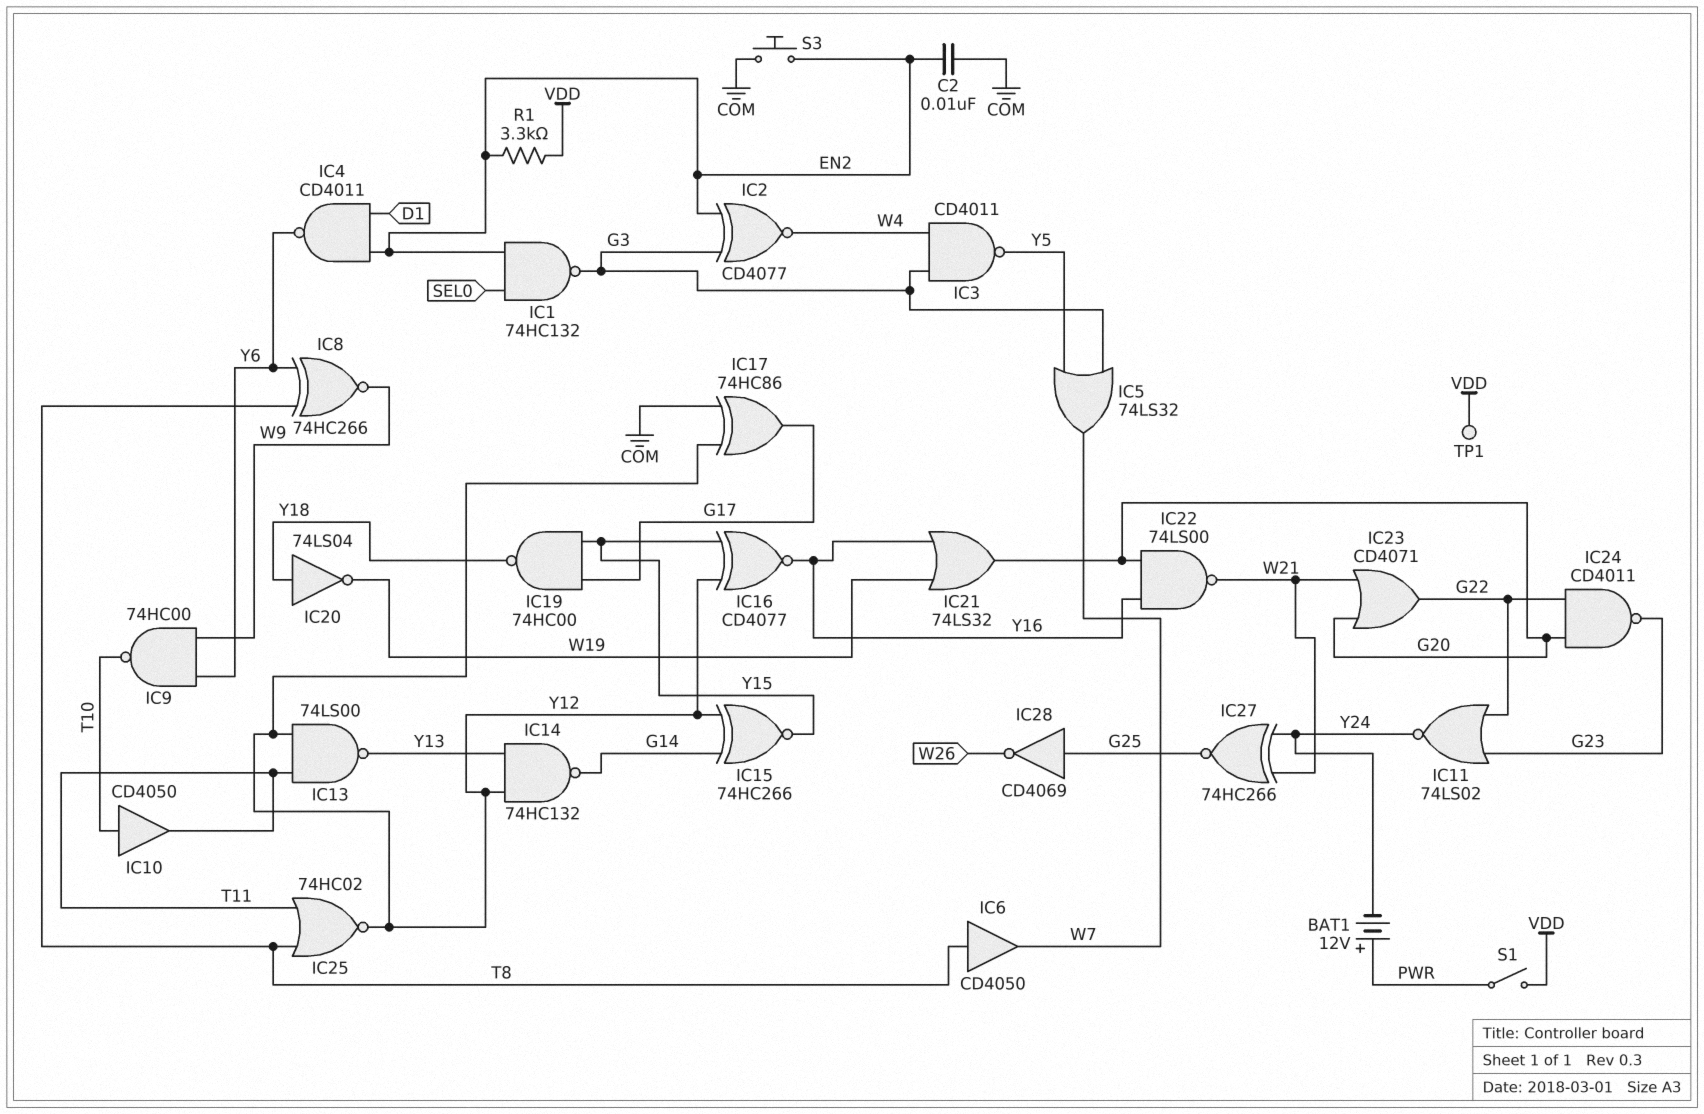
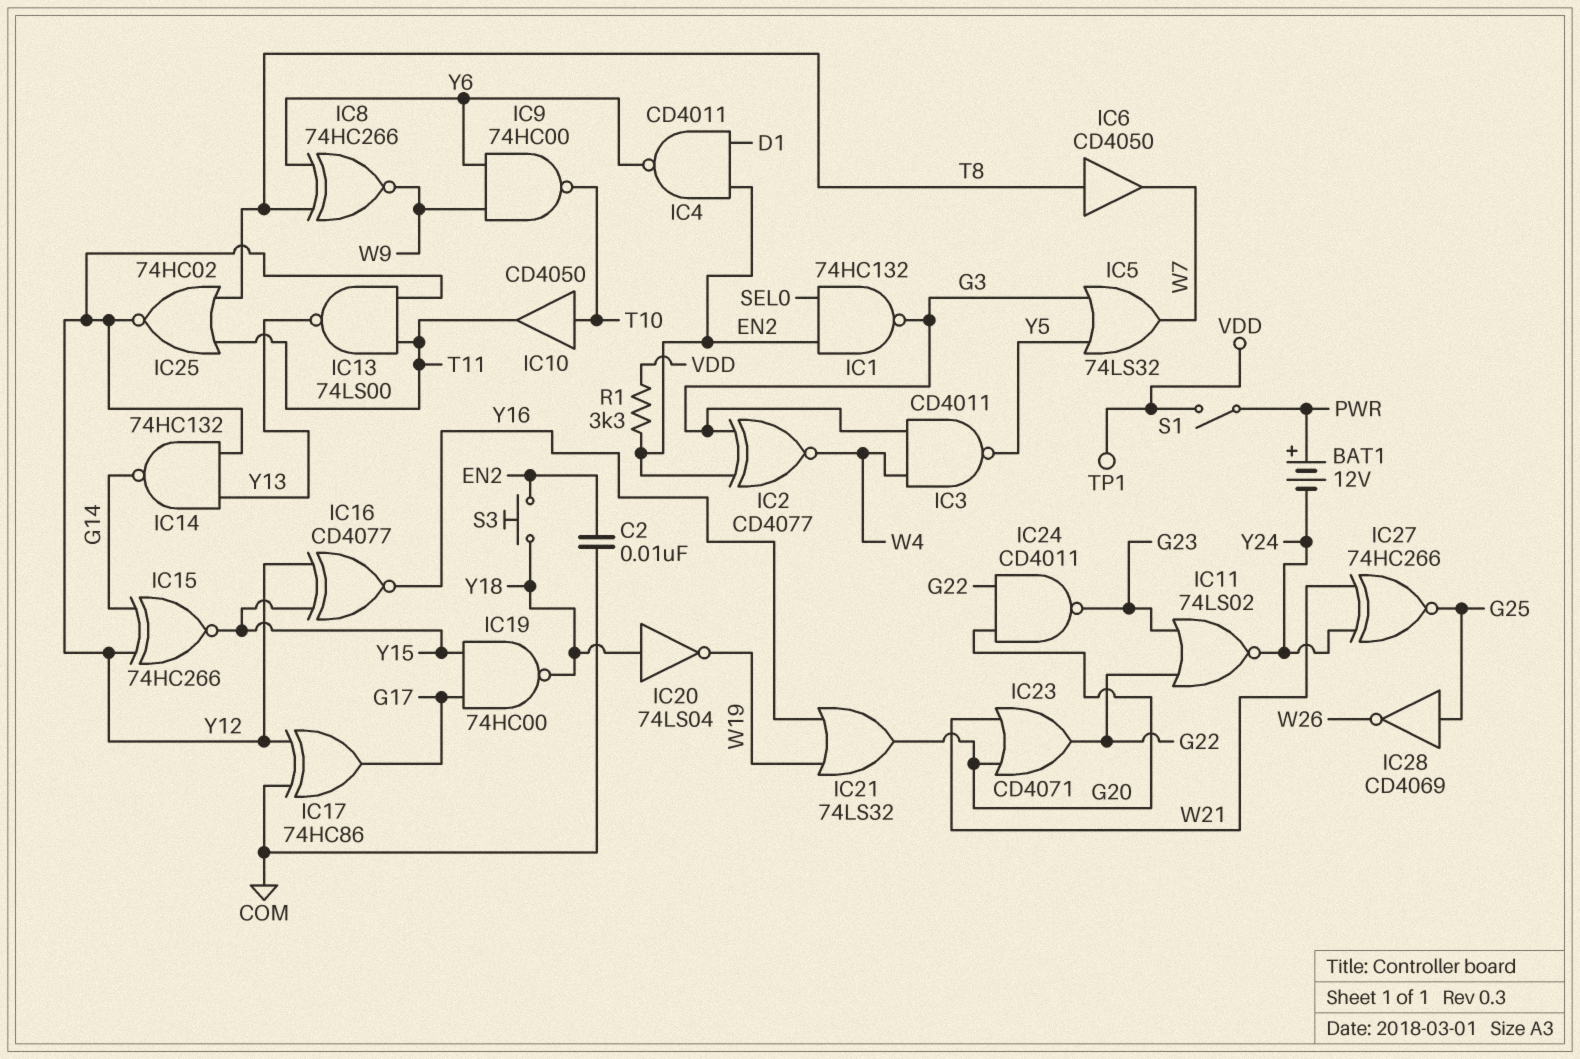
IC22: NAND 74LS00 (in G20, in Y16, out W21) -> none
S3: button (COM, EN2) -> button (EN2, Y18)

